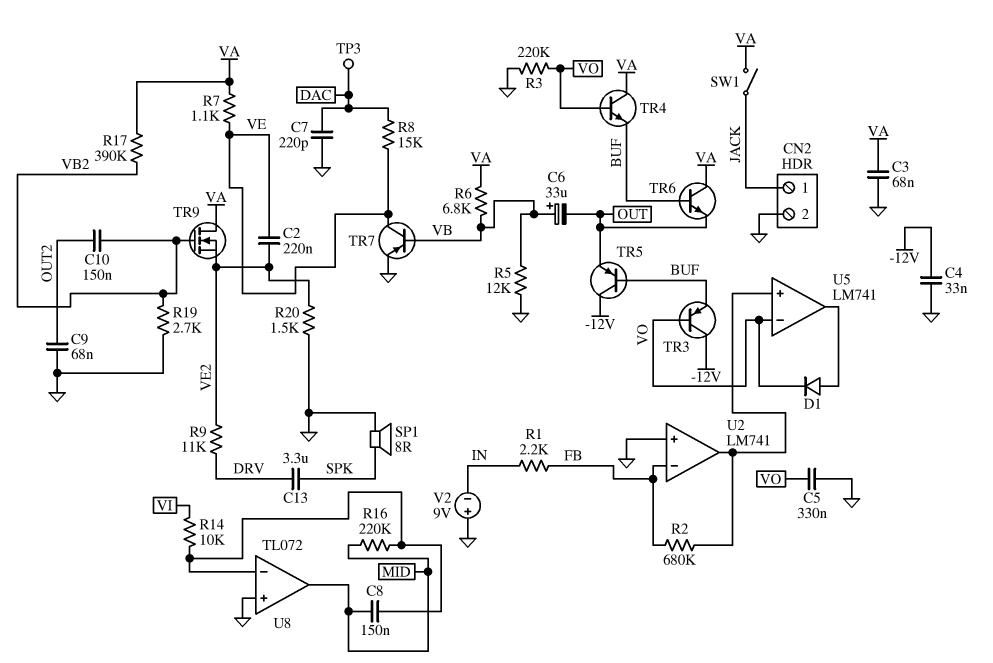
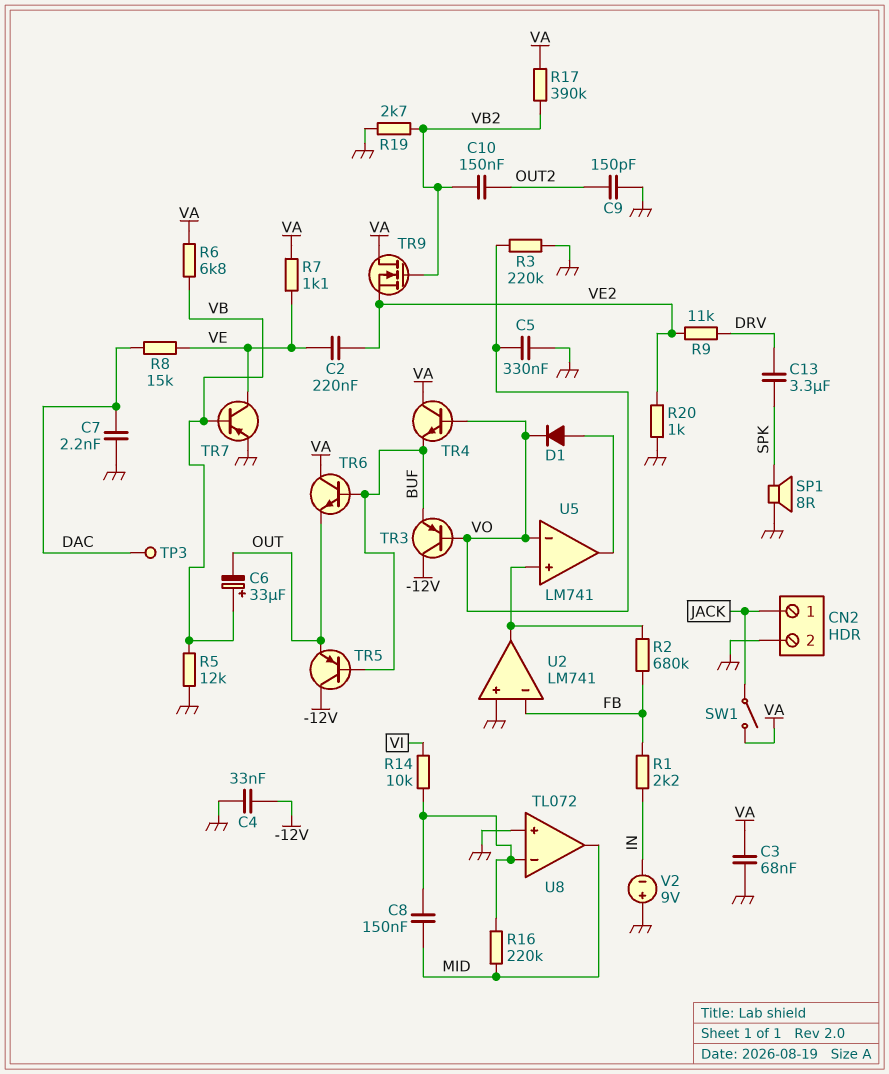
C7: 220pF (DAC, GND) -> 2.2nF (DAC, GND)
C9: 68nF (GND, OUT2) -> 150pF (GND, OUT2)
R20: 1.5k (GND, VE2) -> 1k (GND, VE2)

